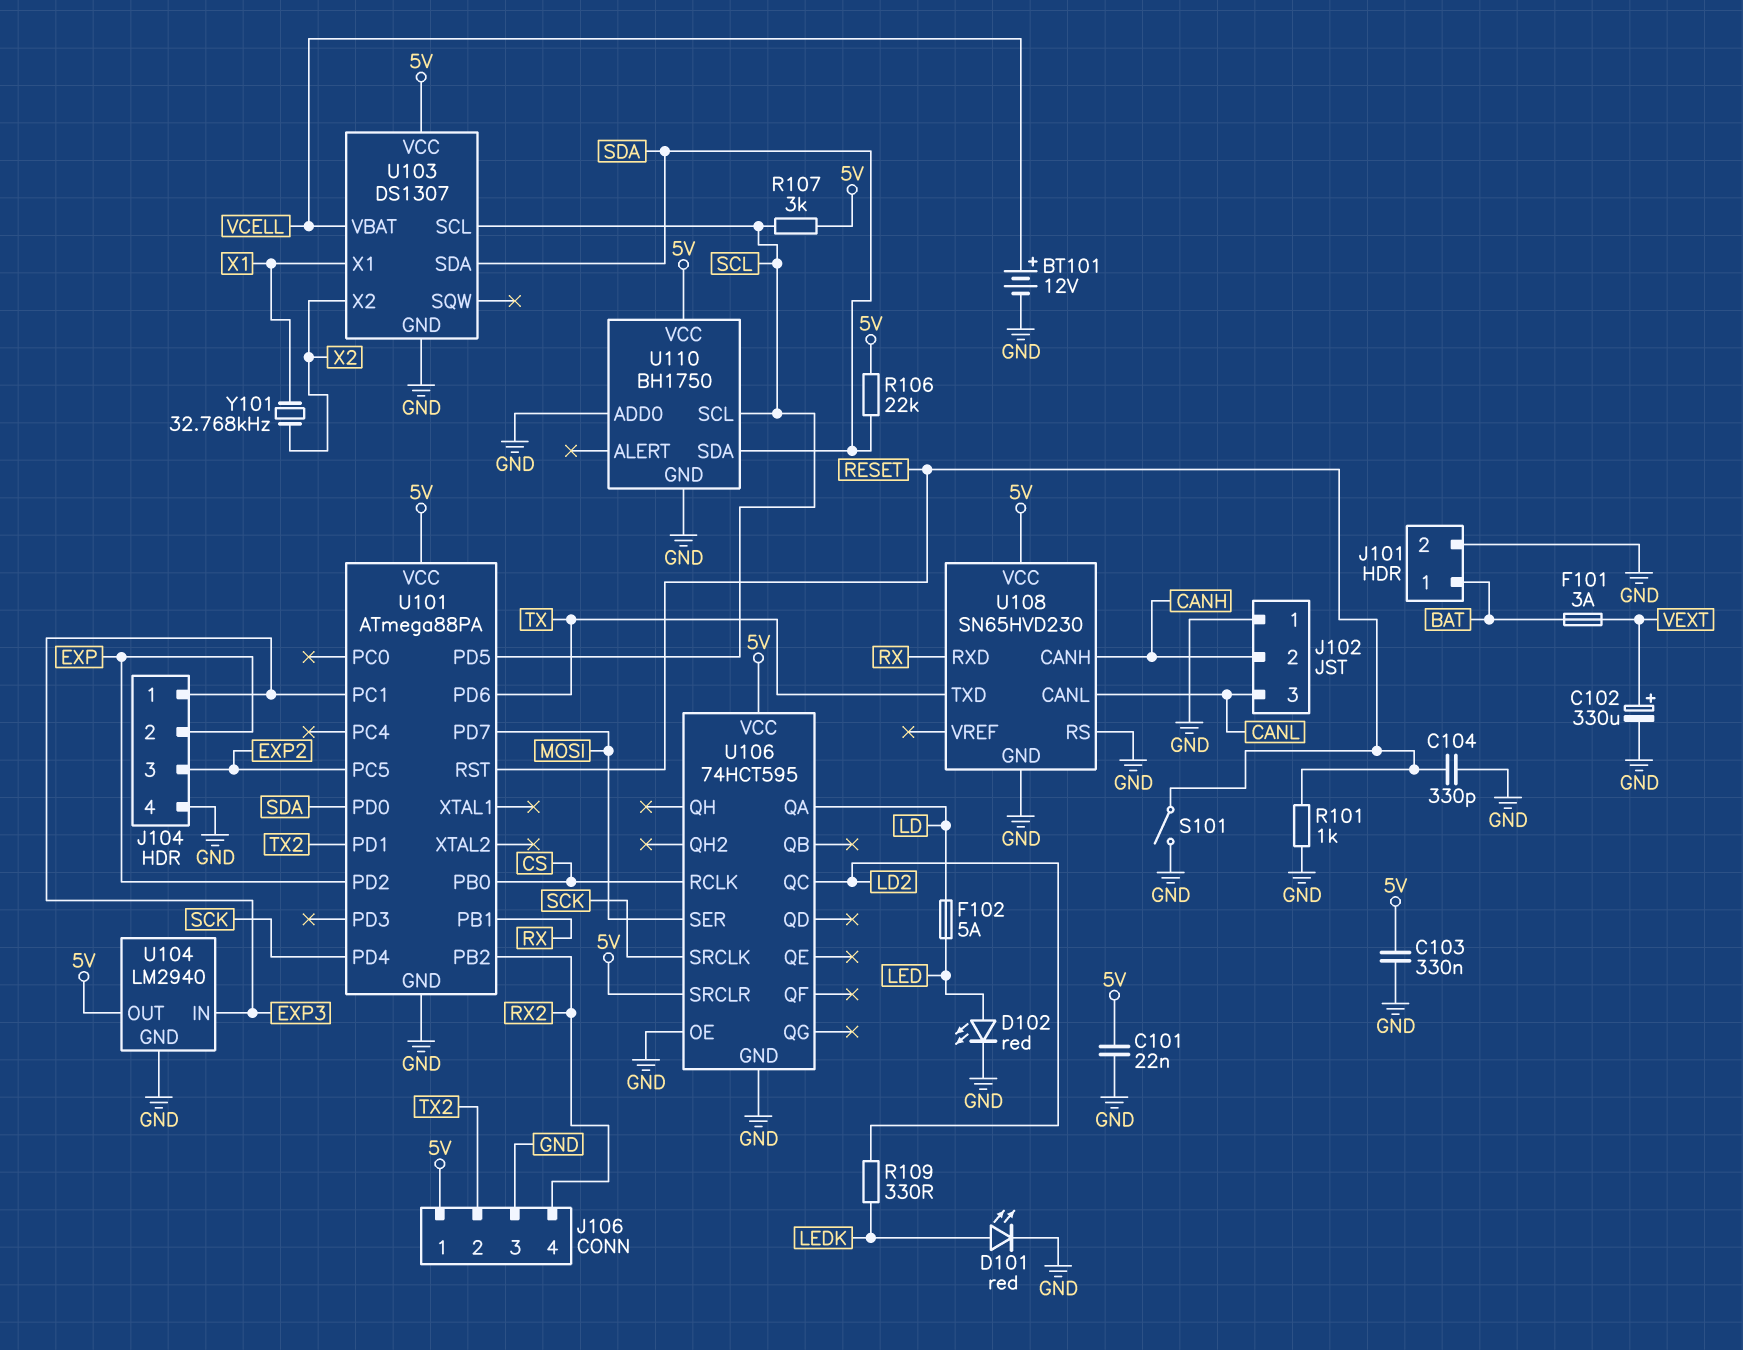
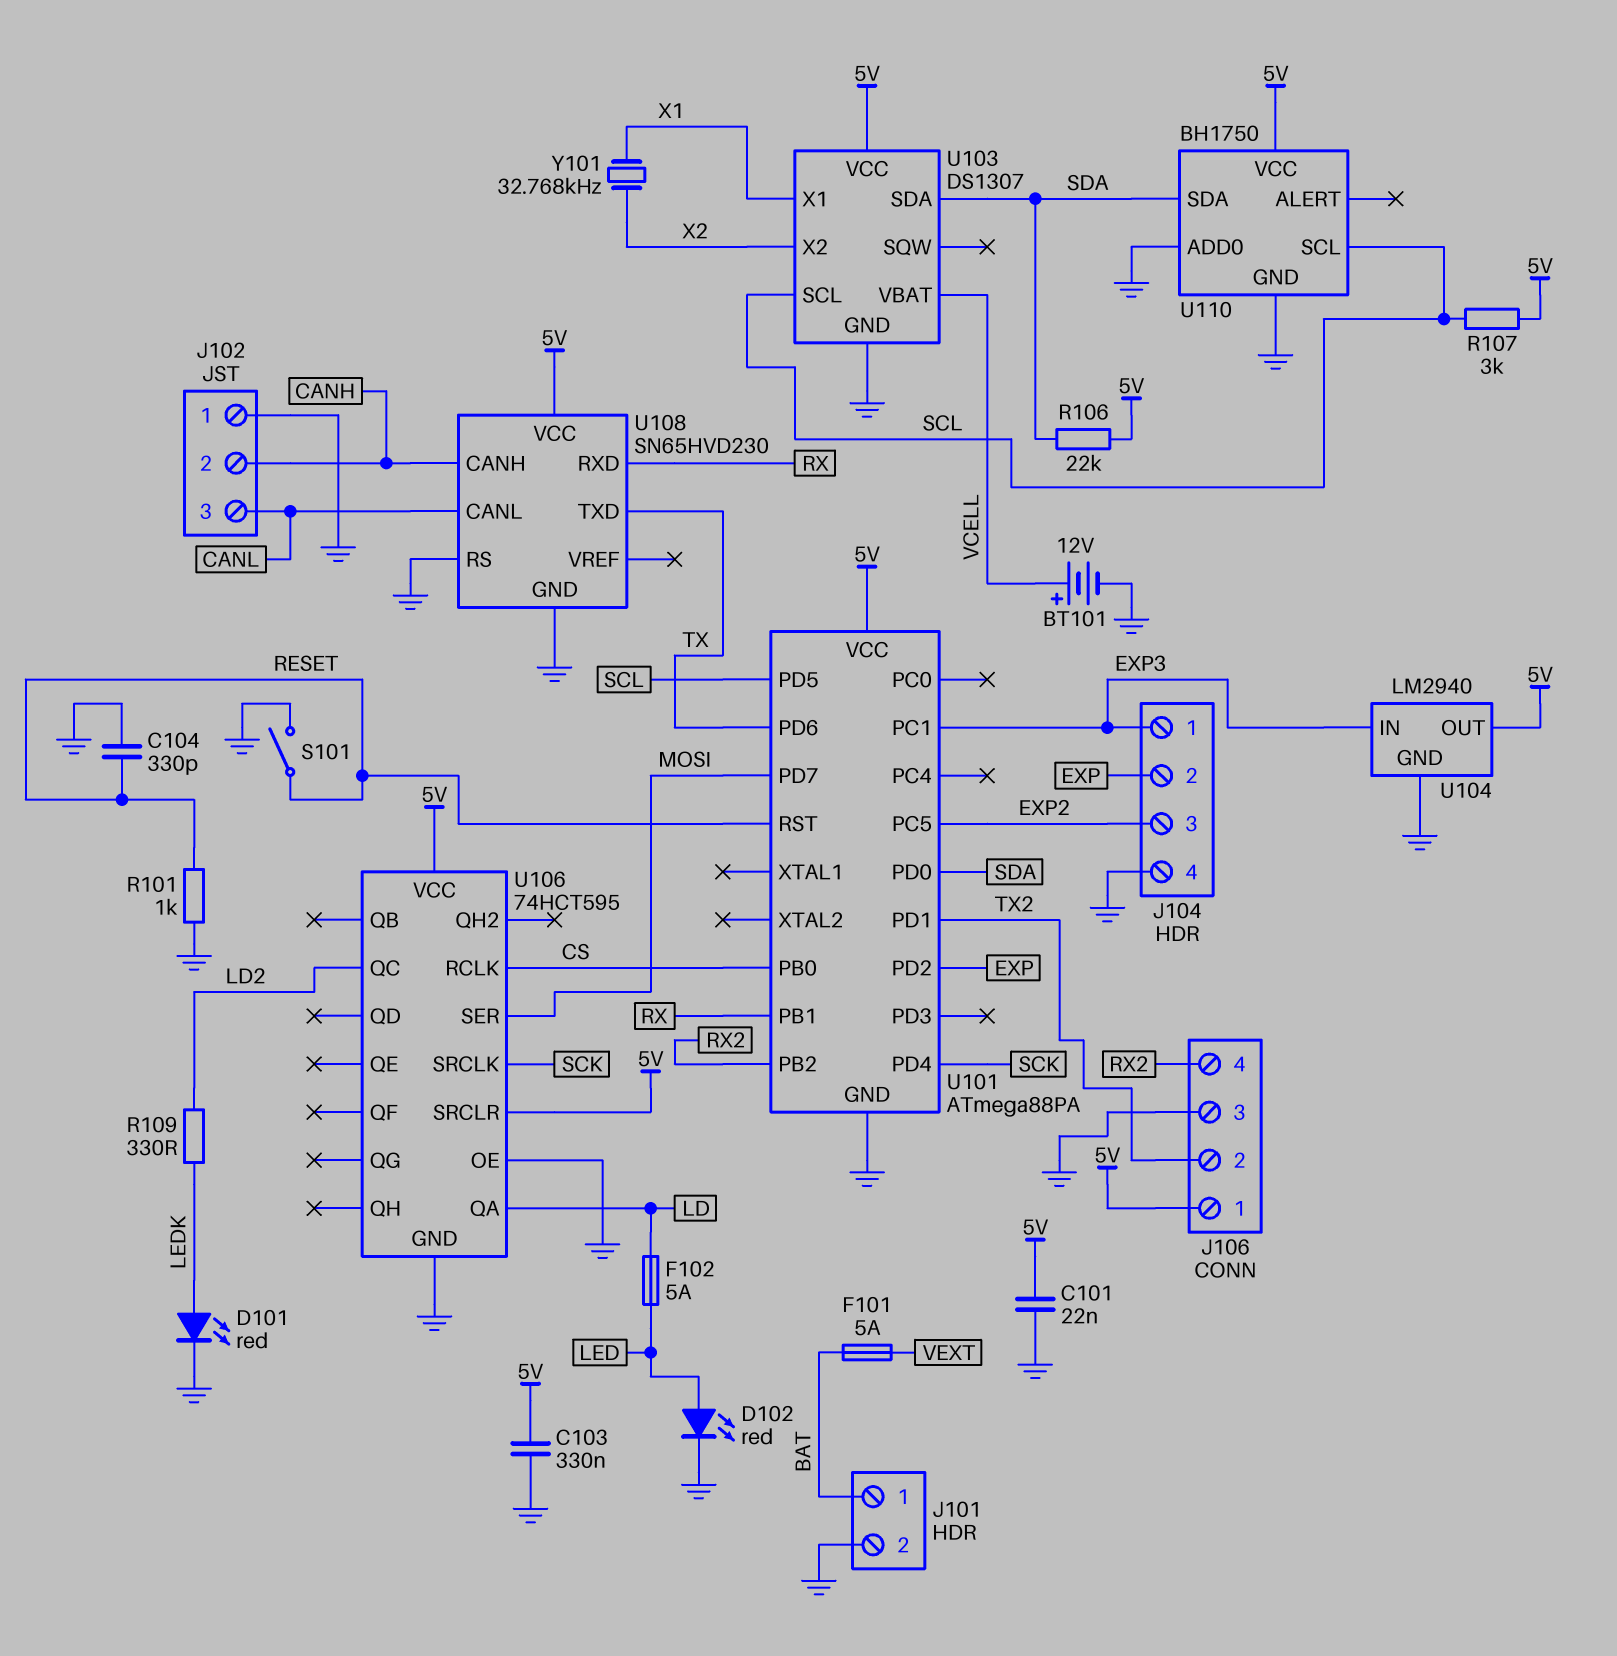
C102: 330uF (plus VEXT, minus GND) -> none
F101: 3A (BAT, VEXT) -> 5A (BAT, VEXT)

